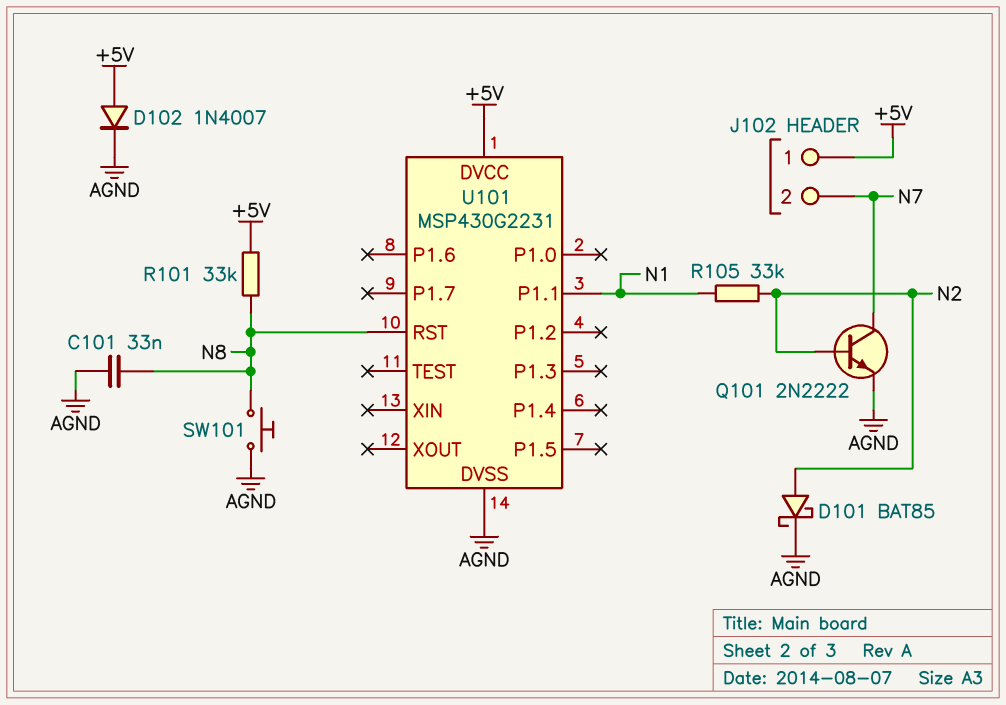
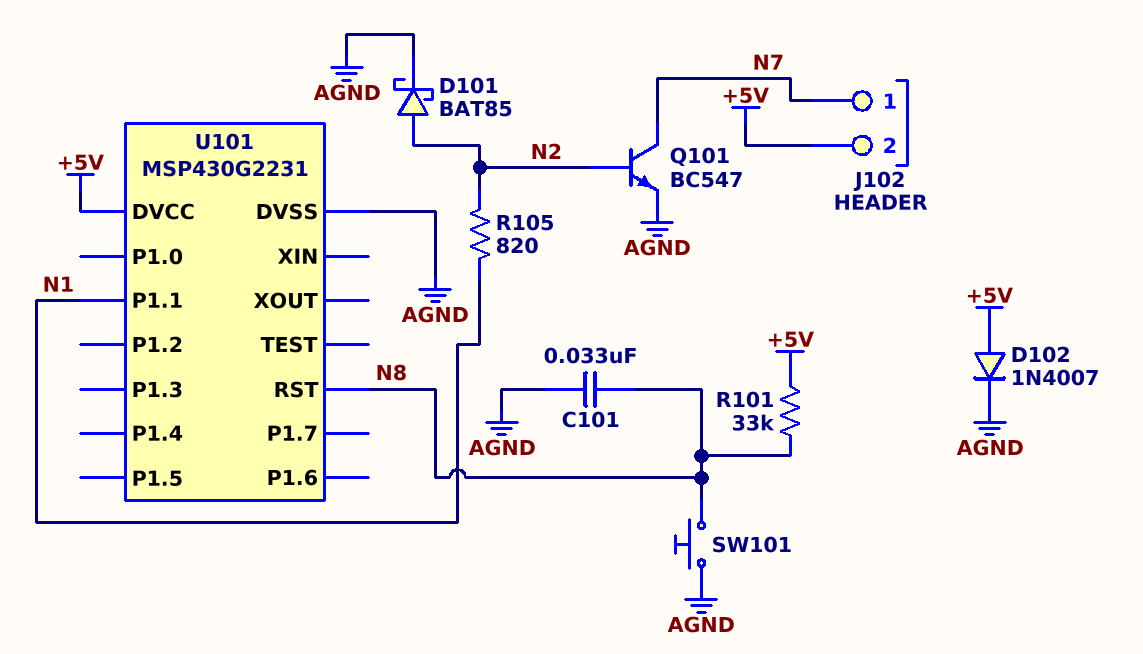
J102 pin 1: +5V -> N7
J102 pin 2: N7 -> +5V
Q101: NPN 2N2222 (B N2, C N7, E AGND) -> NPN BC547 (B N2, C N7, E AGND)
R105: 33k (N1, N2) -> 820 (N1, N2)

